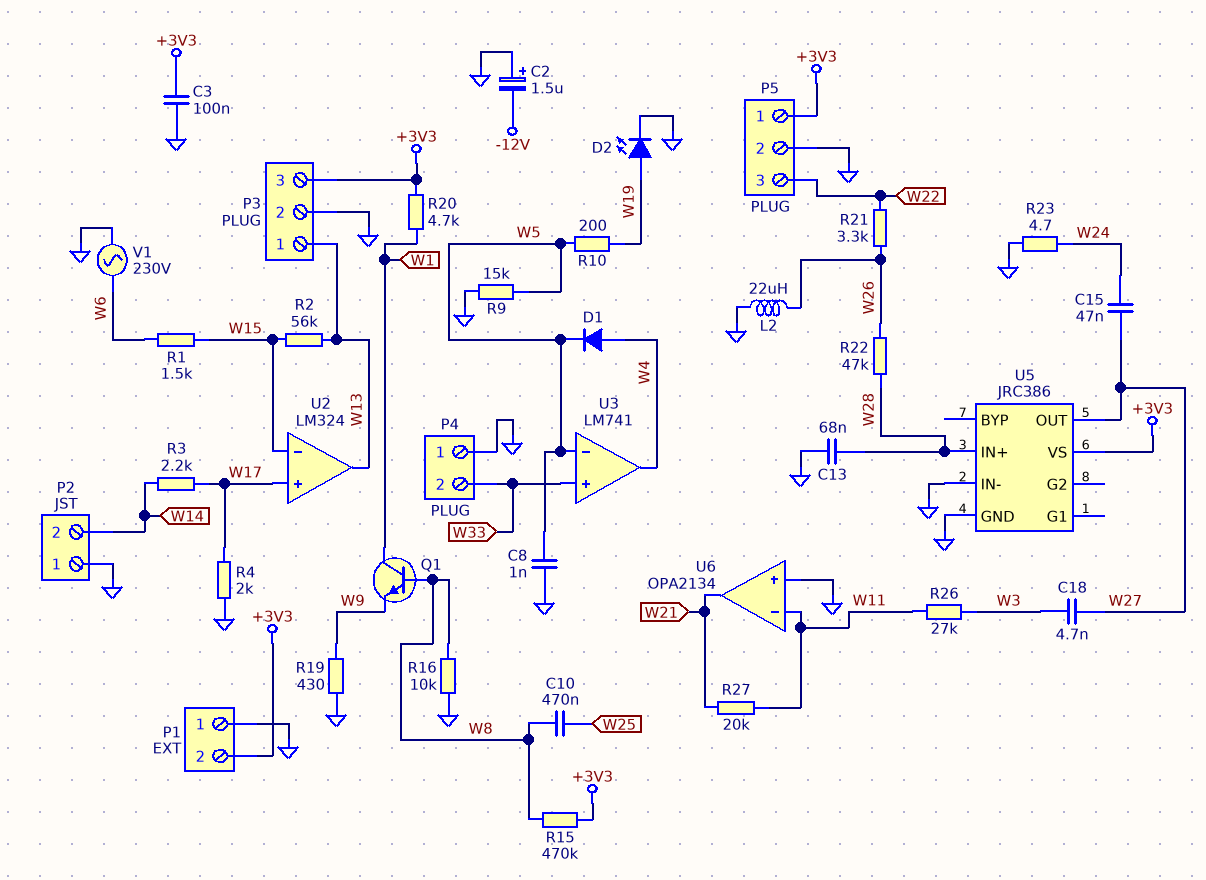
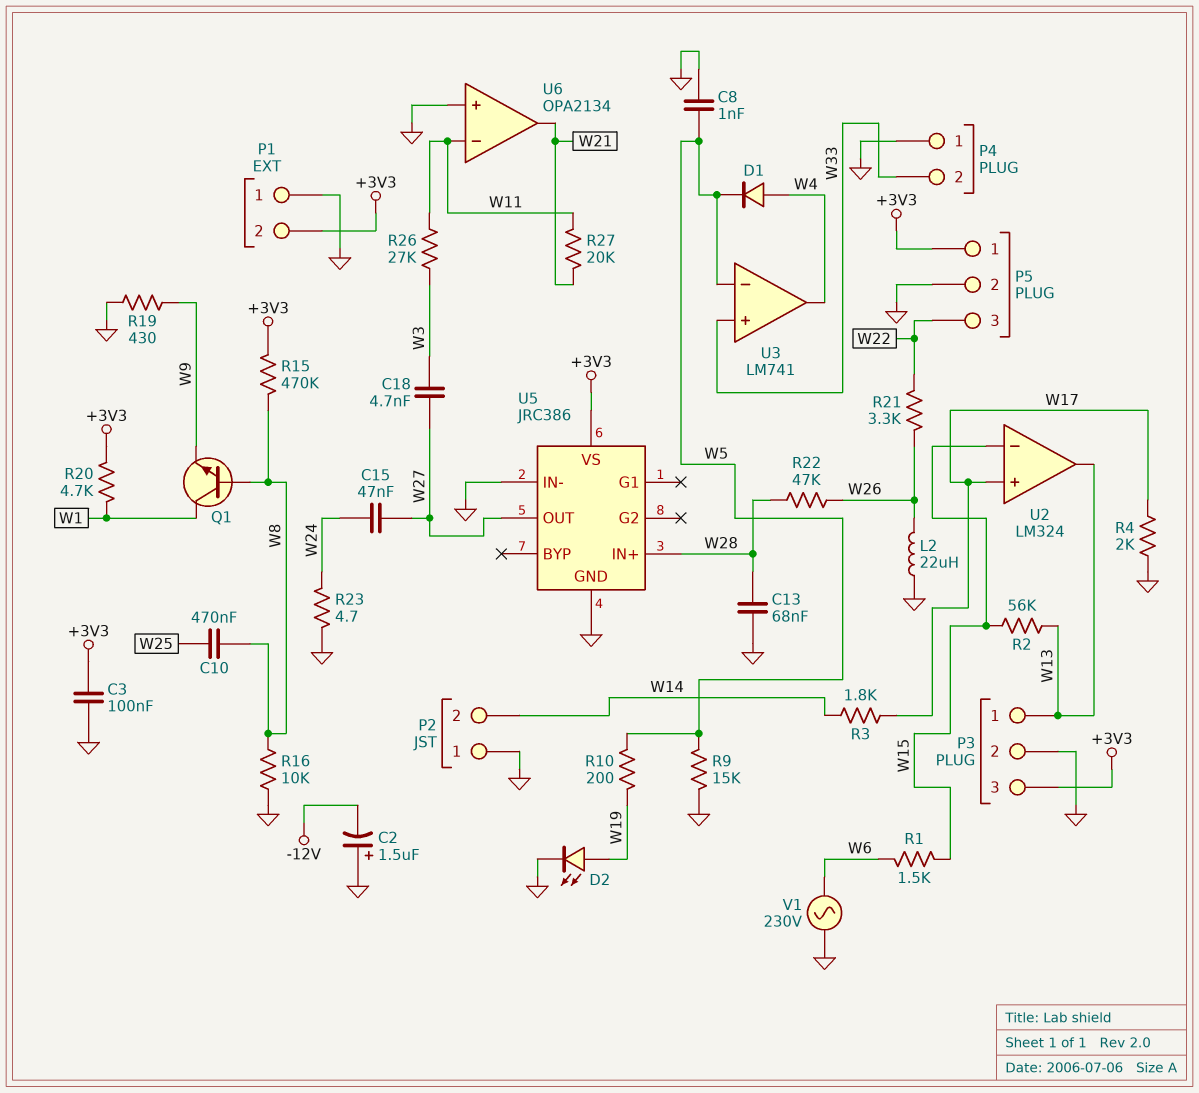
R3: 2.2k (W14, W17) -> 1.8k (W14, W17)

